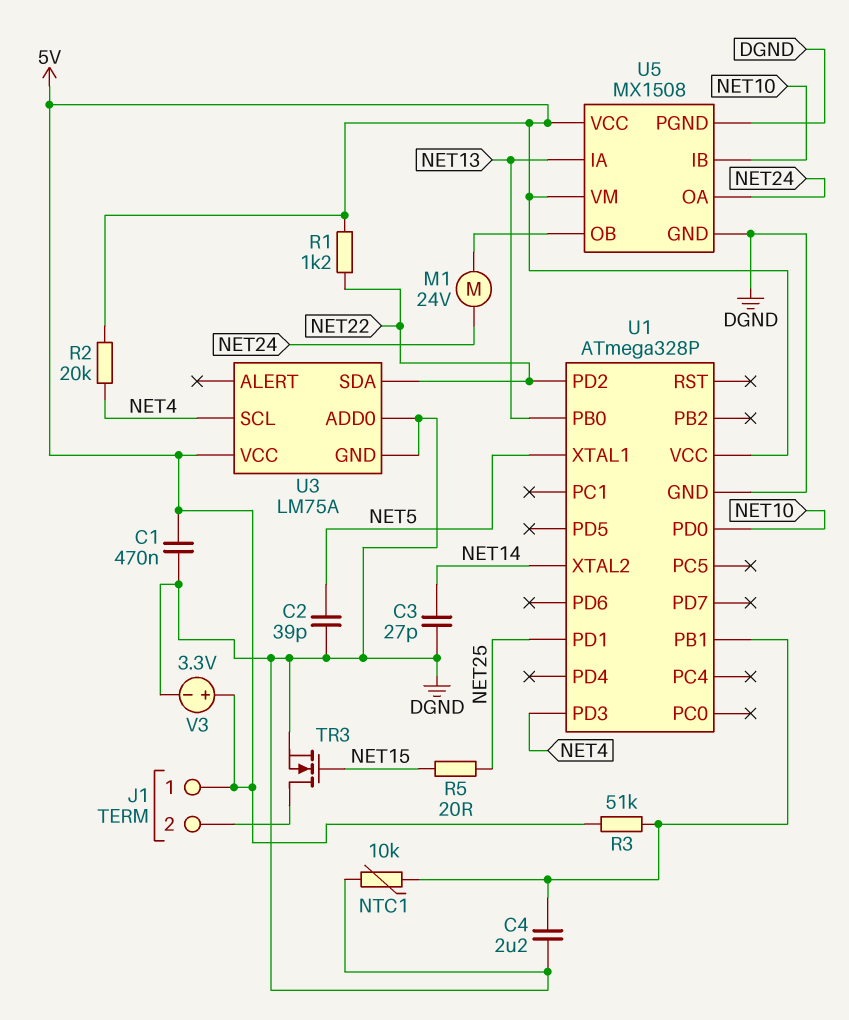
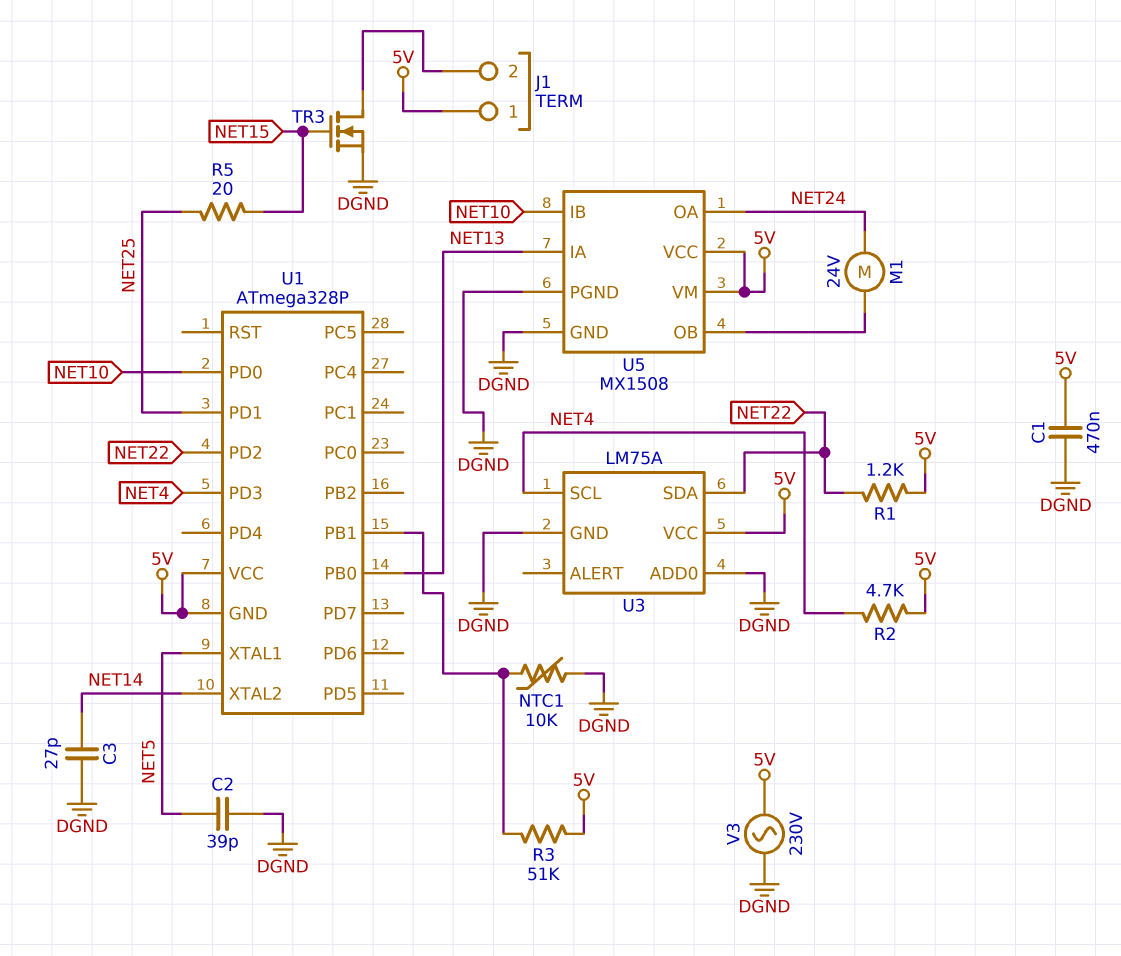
C4: 2.2uF (DGND, U1/PB1) -> none
R2: 20k (5V, NET4) -> 4.7k (5V, NET4)
U1 pin GND: DGND -> 5V
V3: 3.3V (plus 5V, minus DGND) -> AC 230V (5V, DGND)

